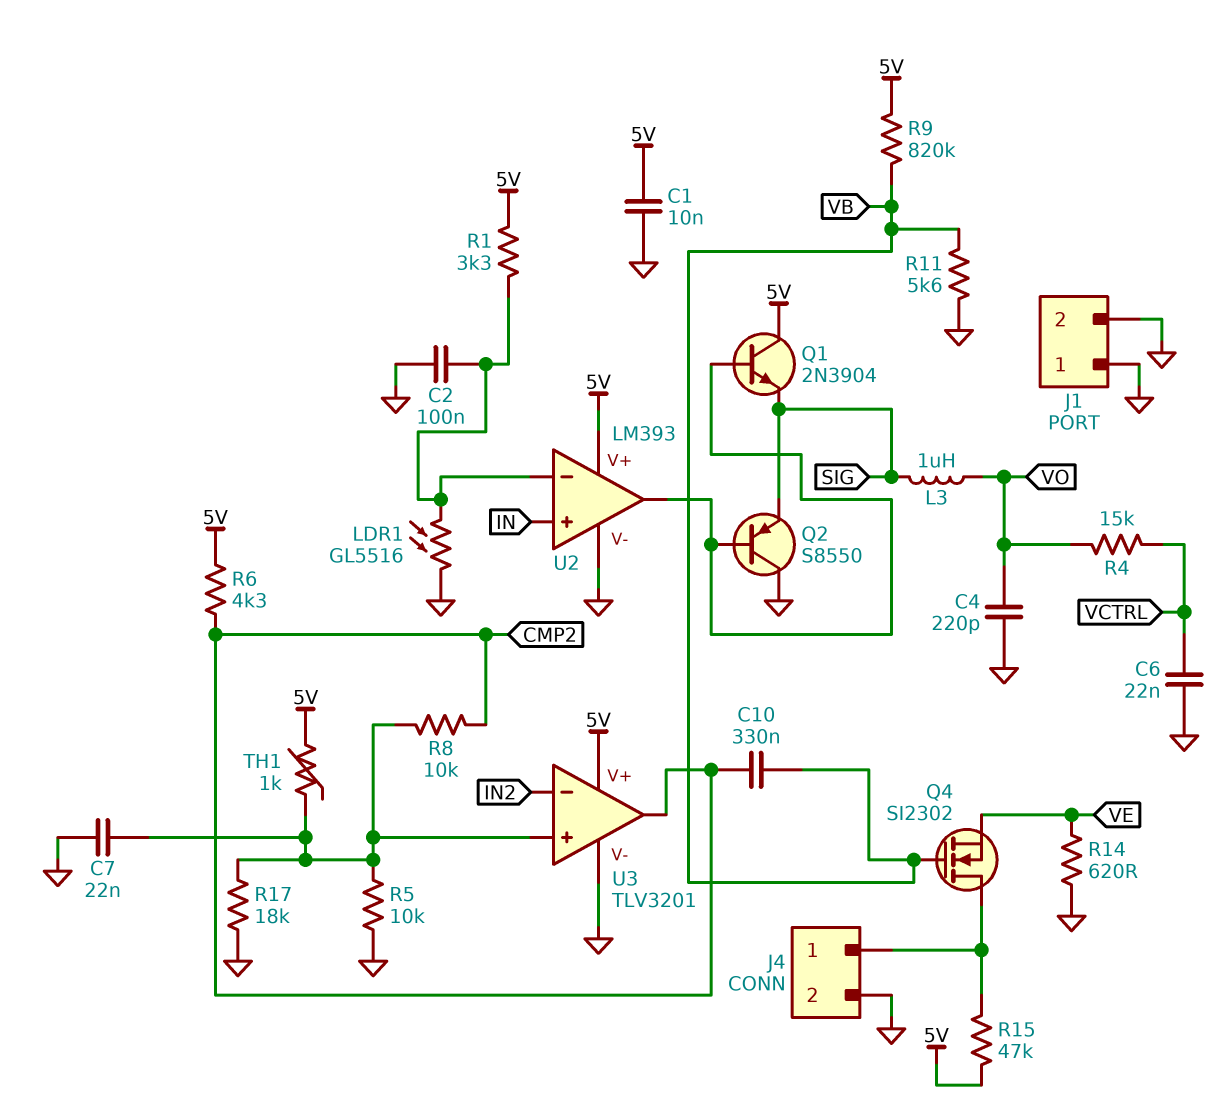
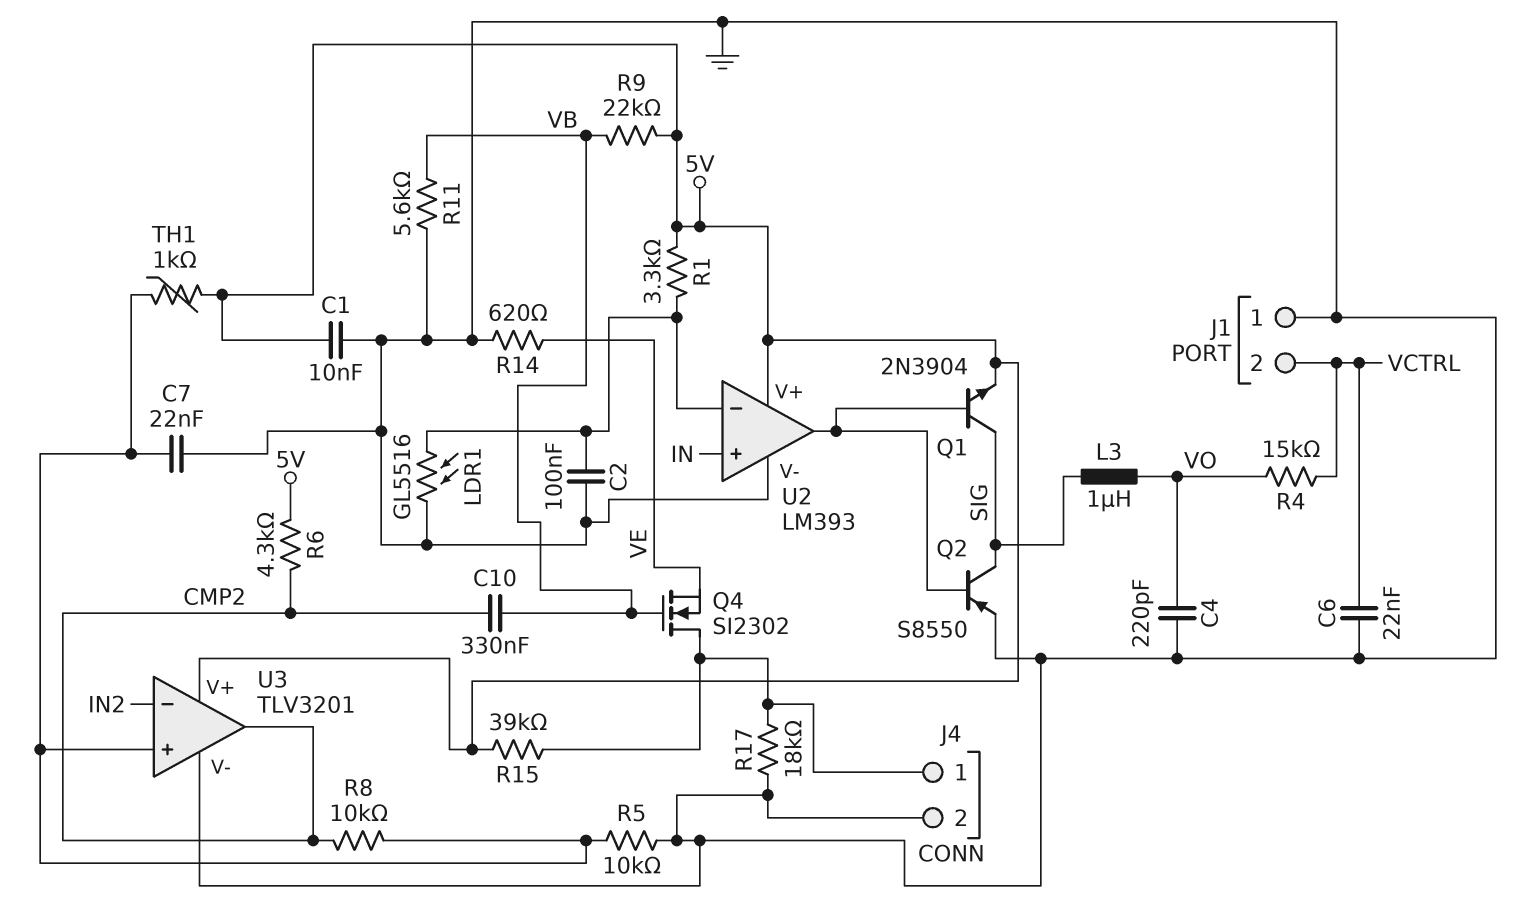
J1 pin 2: GND -> VCTRL
Q1: NPN 2N3904 (B U2/out, C 5V, E SIG) -> NPN 2N3904 (B U2/out, C SIG, E 5V)
Q2: PNP S8550 (B U2/out, C GND, E SIG) -> PNP S8550 (B U2/out, C SIG, E GND)
R9: 820k (5V, VB) -> 22k (5V, VB)
R15: 47k (5V, J4/1) -> 39k (5V, J4/1)
R17: 18k (GND, U3/in+) -> 18k (GND, J4/1)

